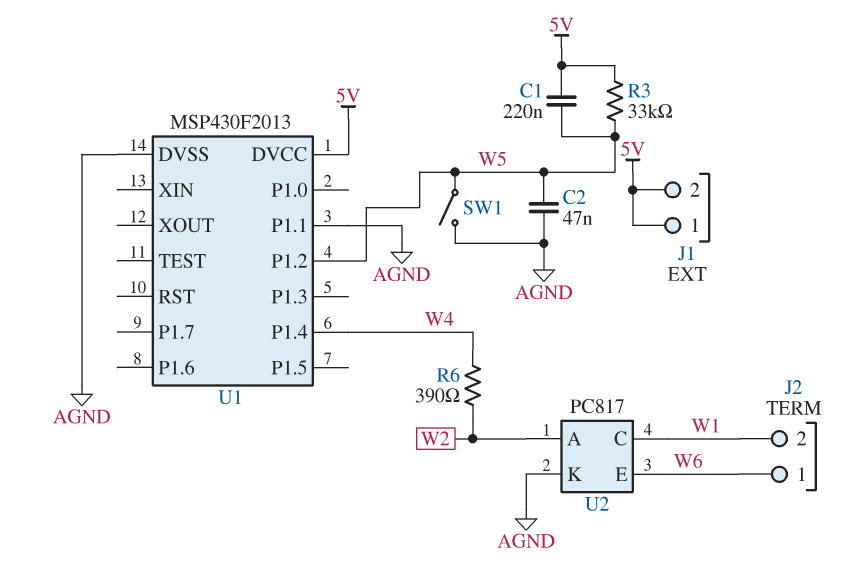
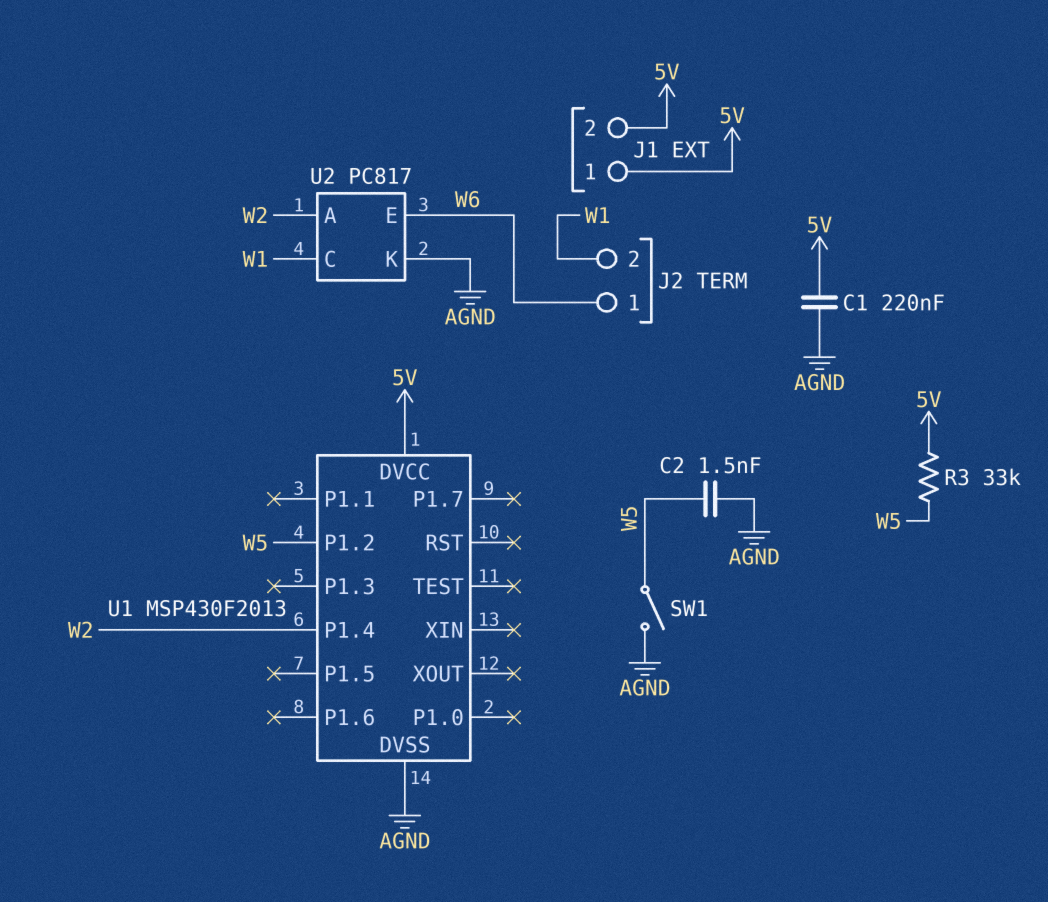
C1: 220nF (5V, W5) -> 220nF (5V, AGND)
C2: 47nF (AGND, W5) -> 1.5nF (AGND, W5)
R6: 390 (W2, W4) -> none
U1 pin P1.1: AGND -> none
U1 pin P1.4: W4 -> W2

